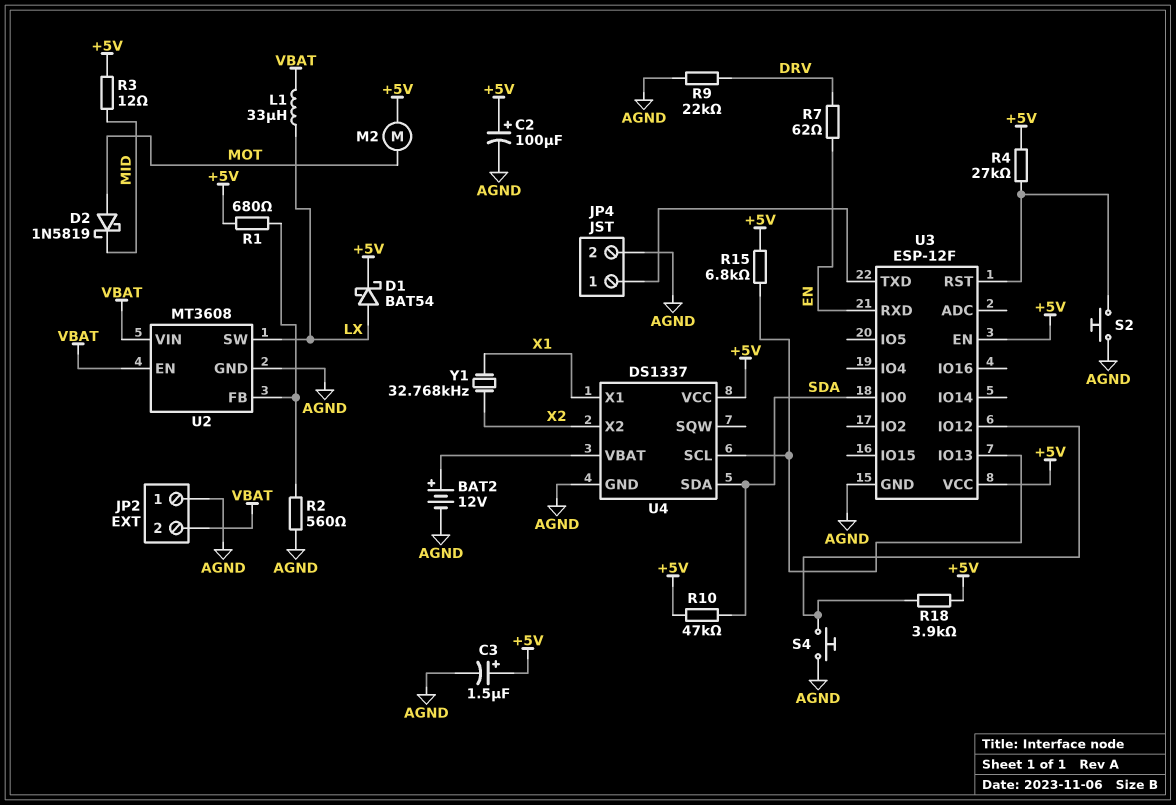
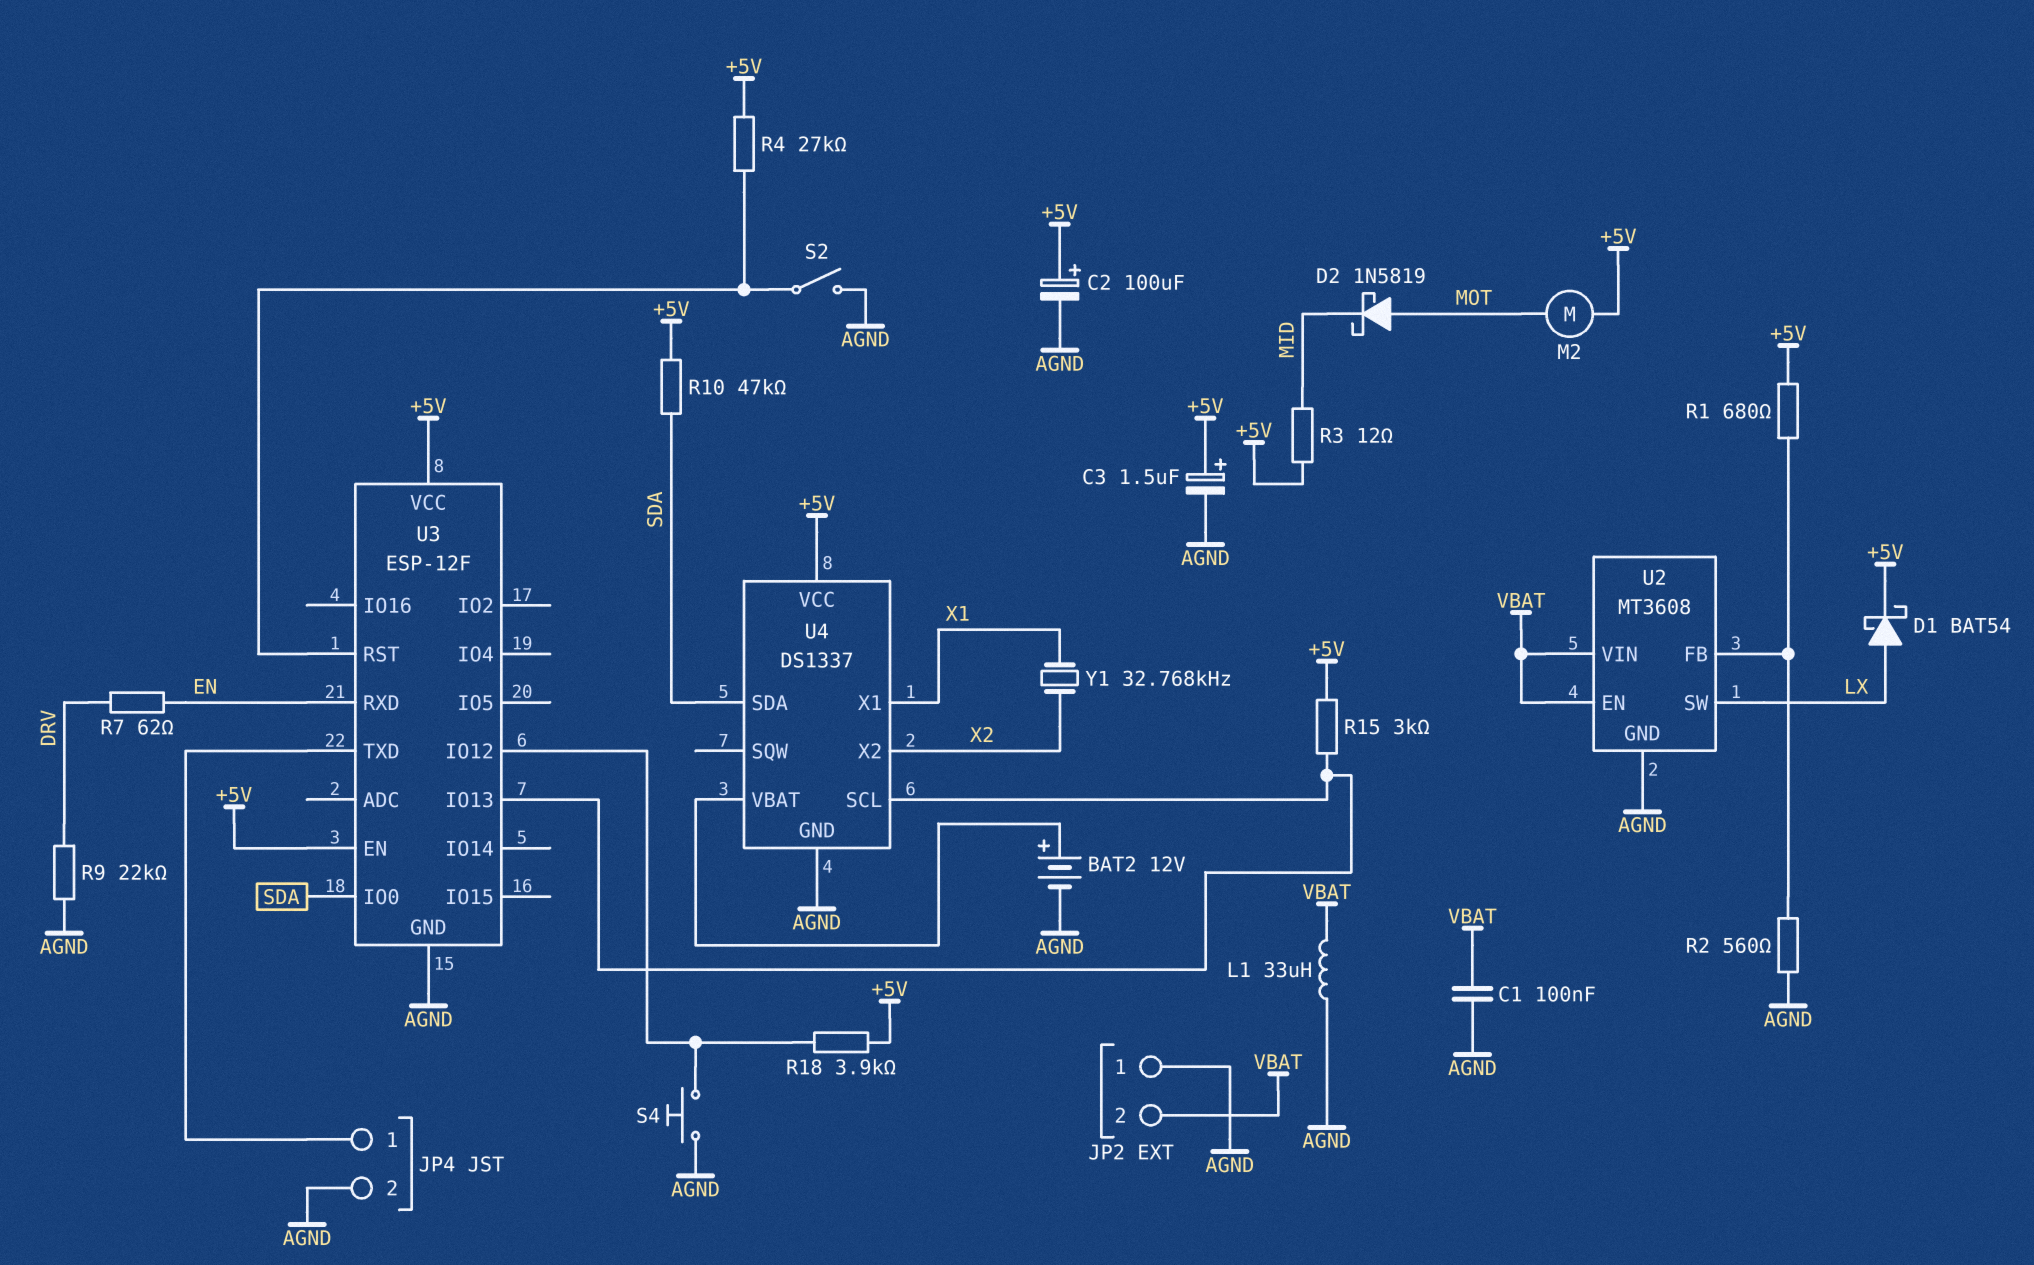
C1: none -> 100nF (AGND, VBAT)
L1: 33uH (LX, VBAT) -> 33uH (AGND, VBAT)
R15: 6.8k (+5V, U3/IO13) -> 3k (+5V, U3/IO13)
S2: button (AGND, U3/RST) -> switch (AGND, U3/RST)

